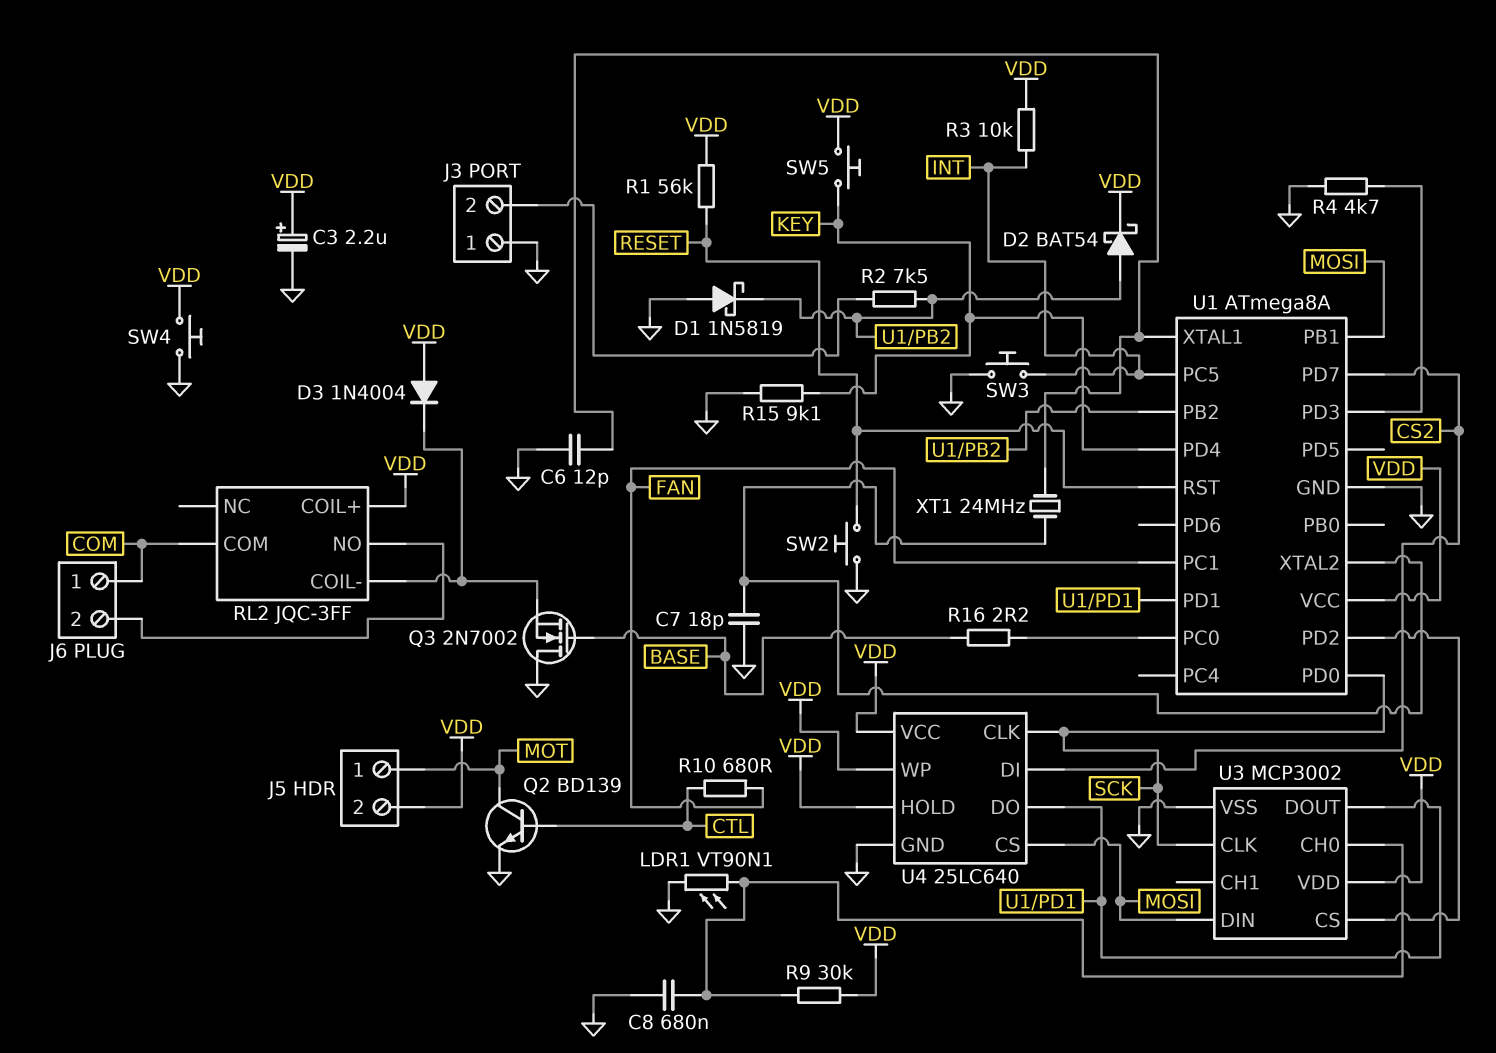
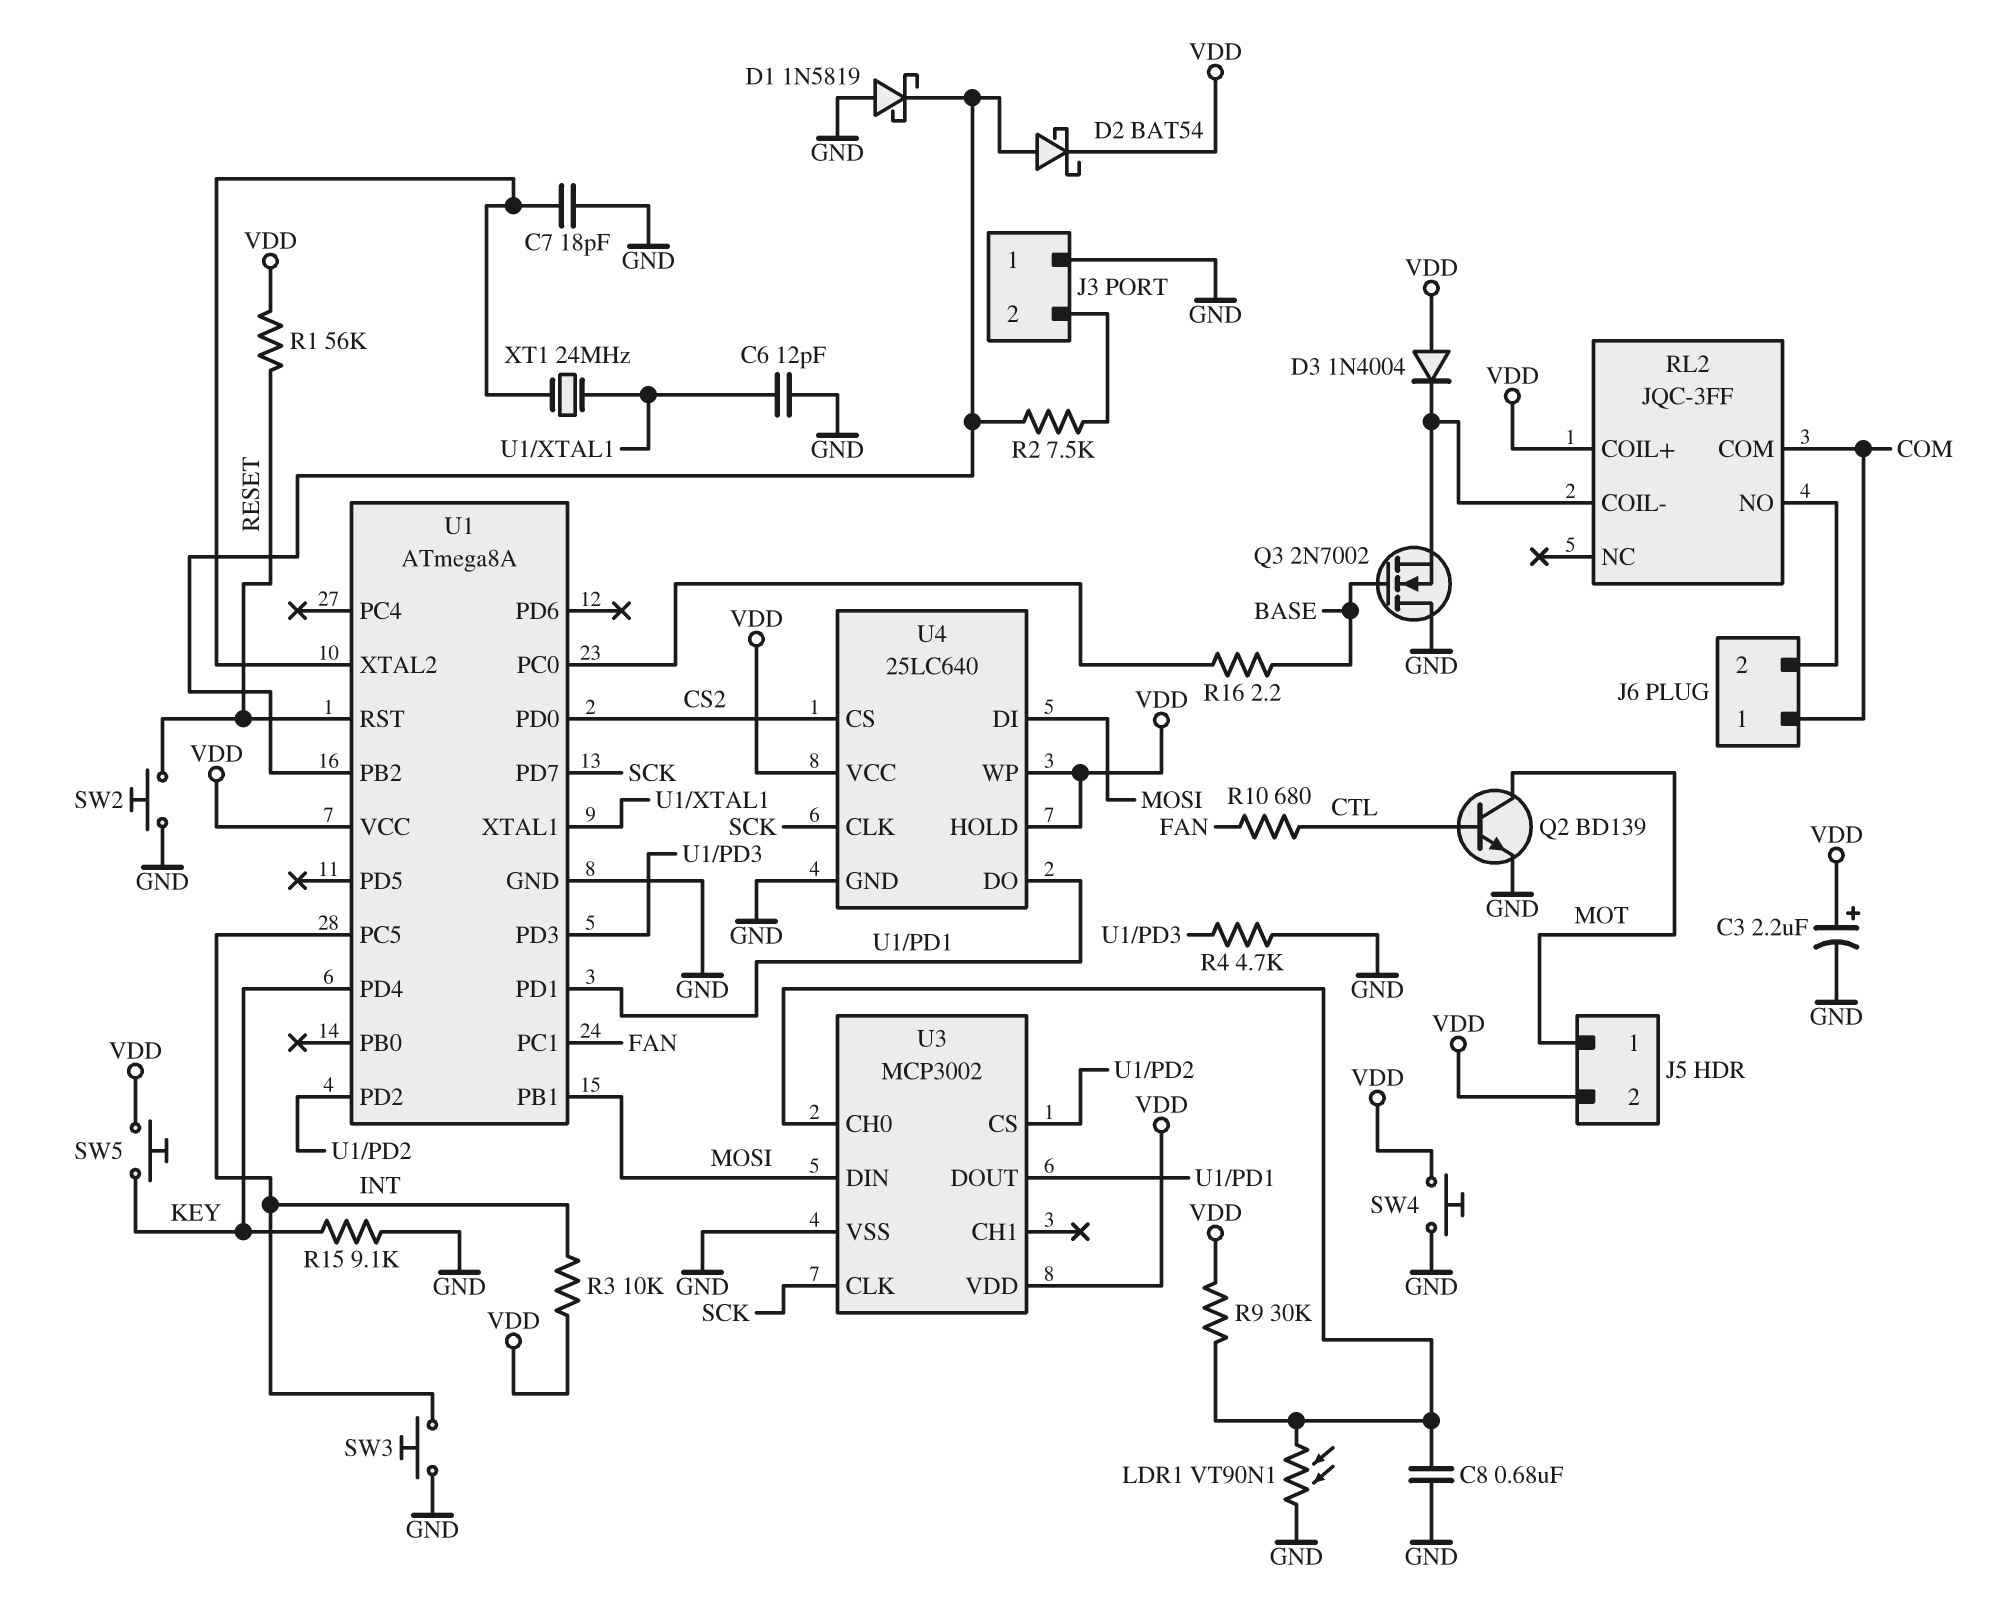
U1 pin PD0: SCK -> CS2
U1 pin PD7: CS2 -> SCK
U4 pin CS: MOSI -> CS2
U4 pin DI: CS2 -> MOSI

